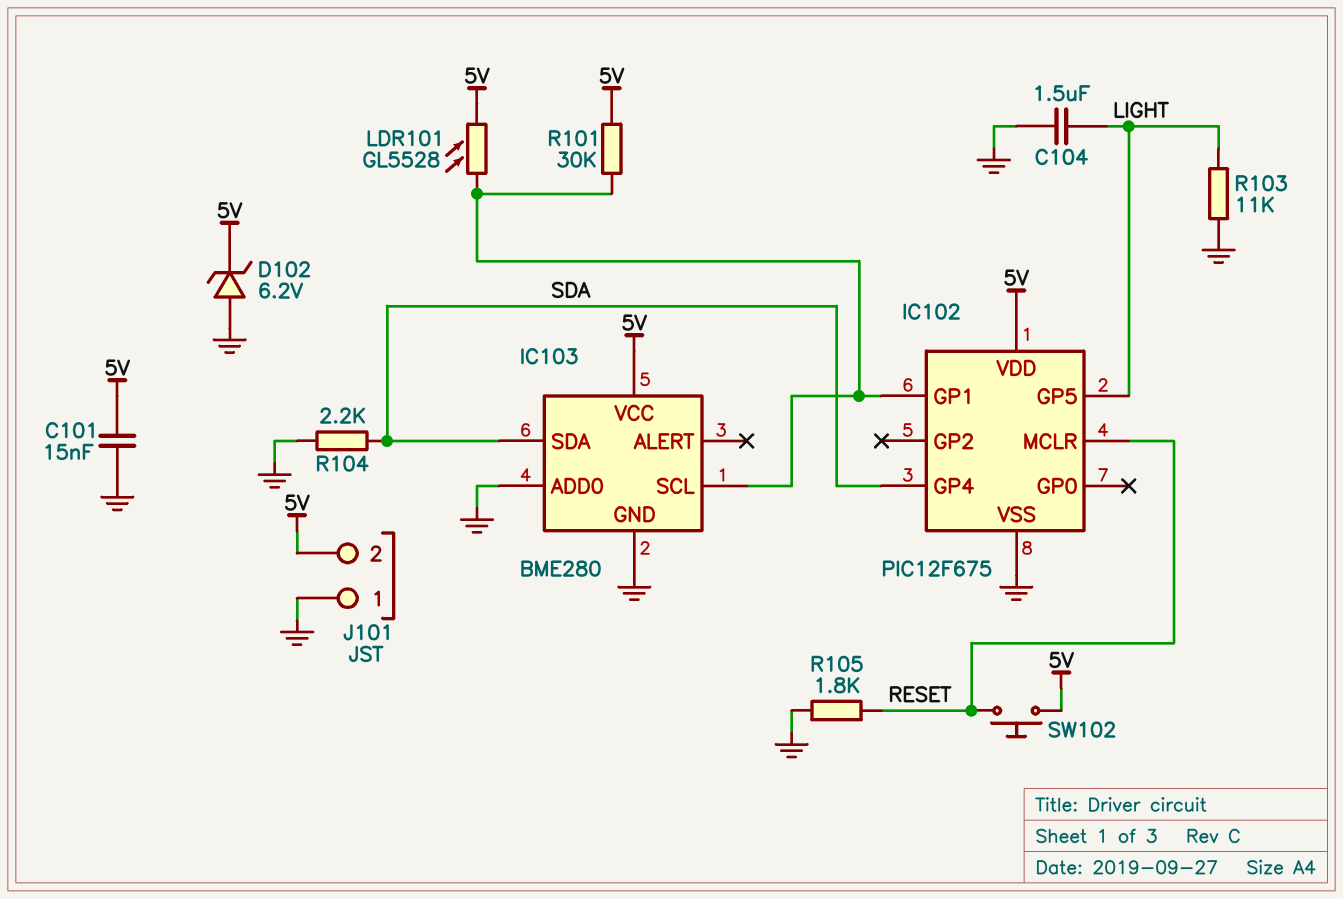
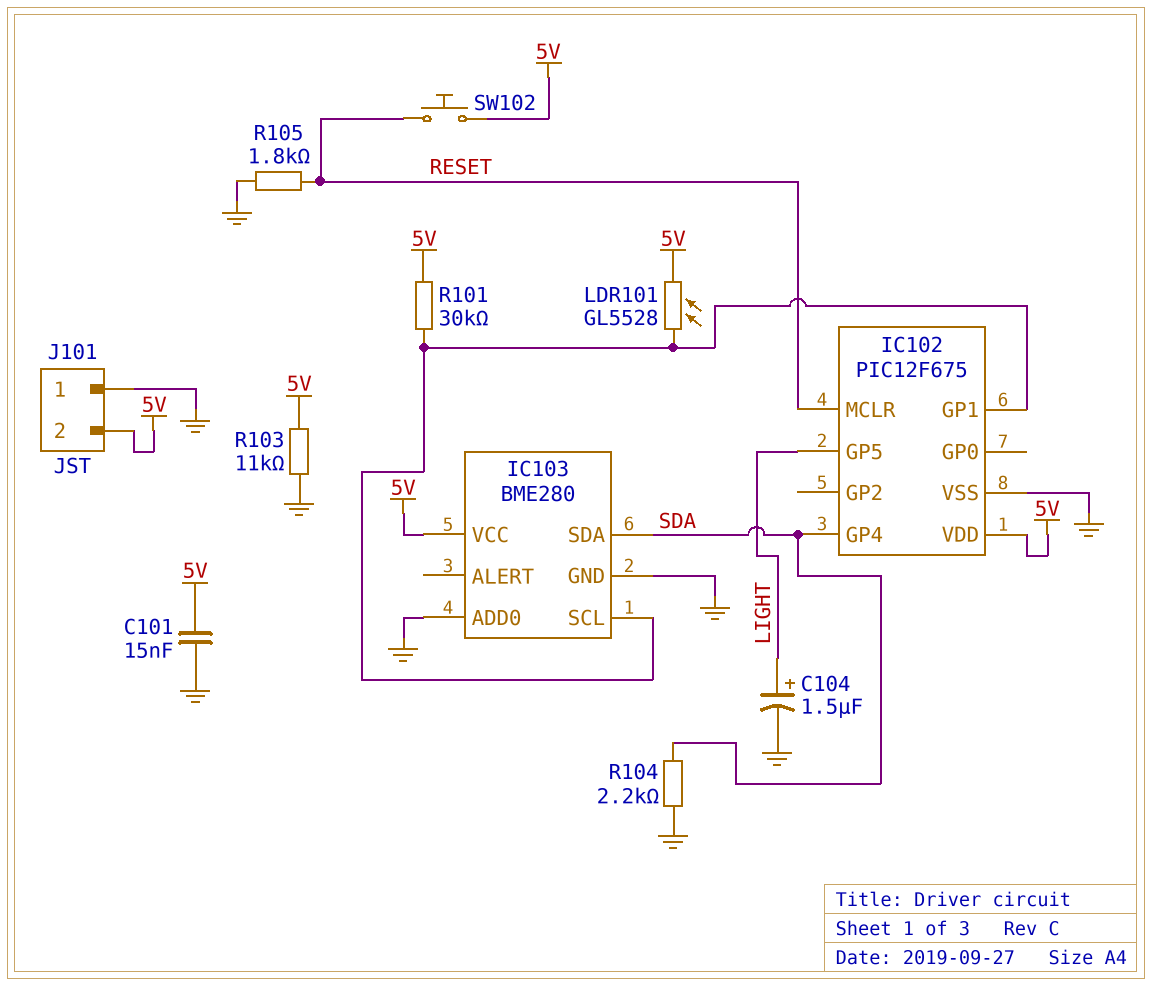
C104: 1.5uF (GND, LIGHT) -> 1.5uF (plus LIGHT, minus GND)
D102: zener 6.2V (A GND, K 5V) -> none
R103: 11k (GND, LIGHT) -> 11k (5V, GND)

